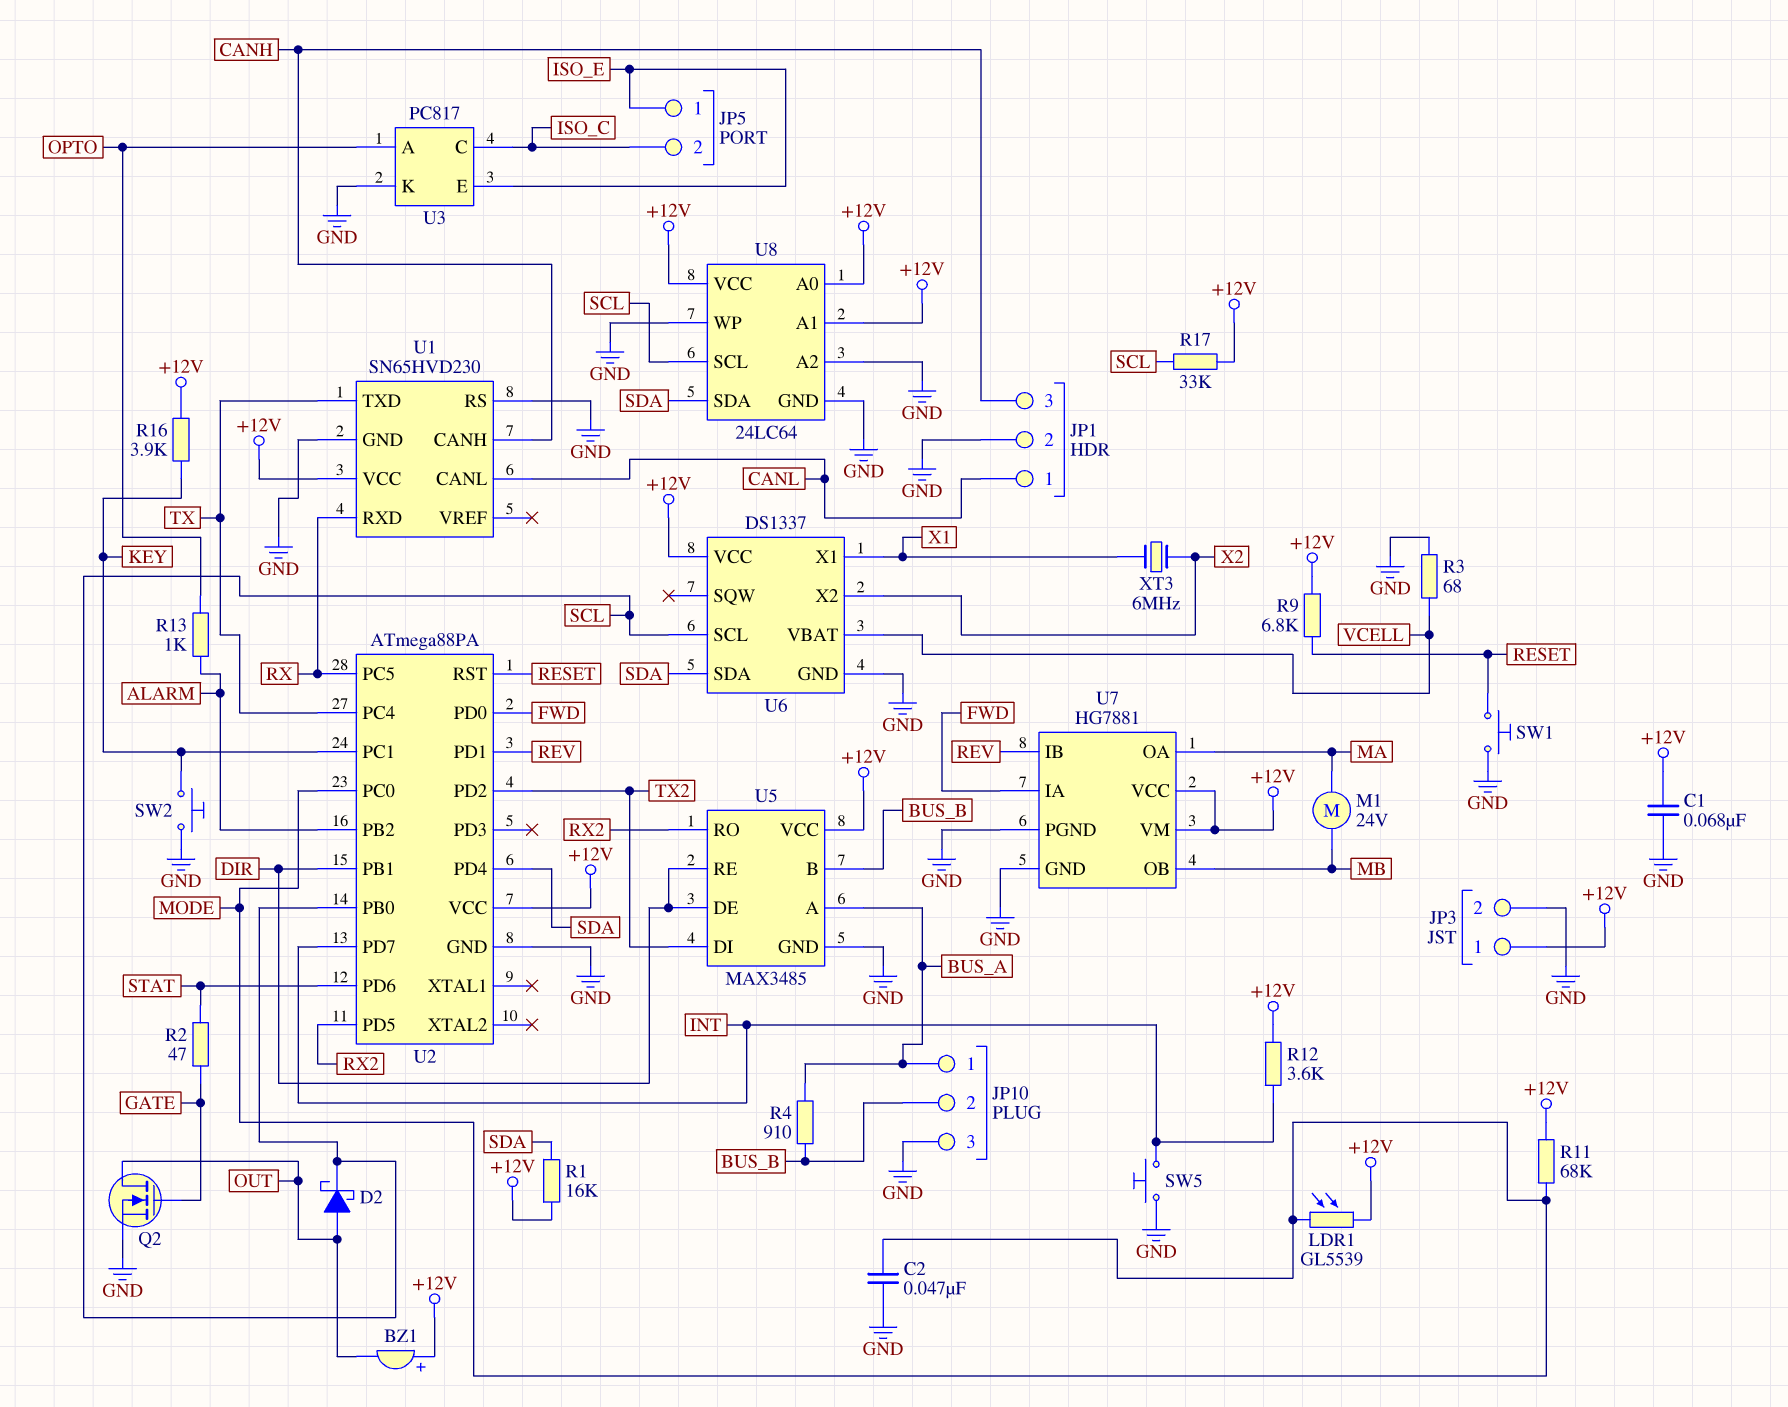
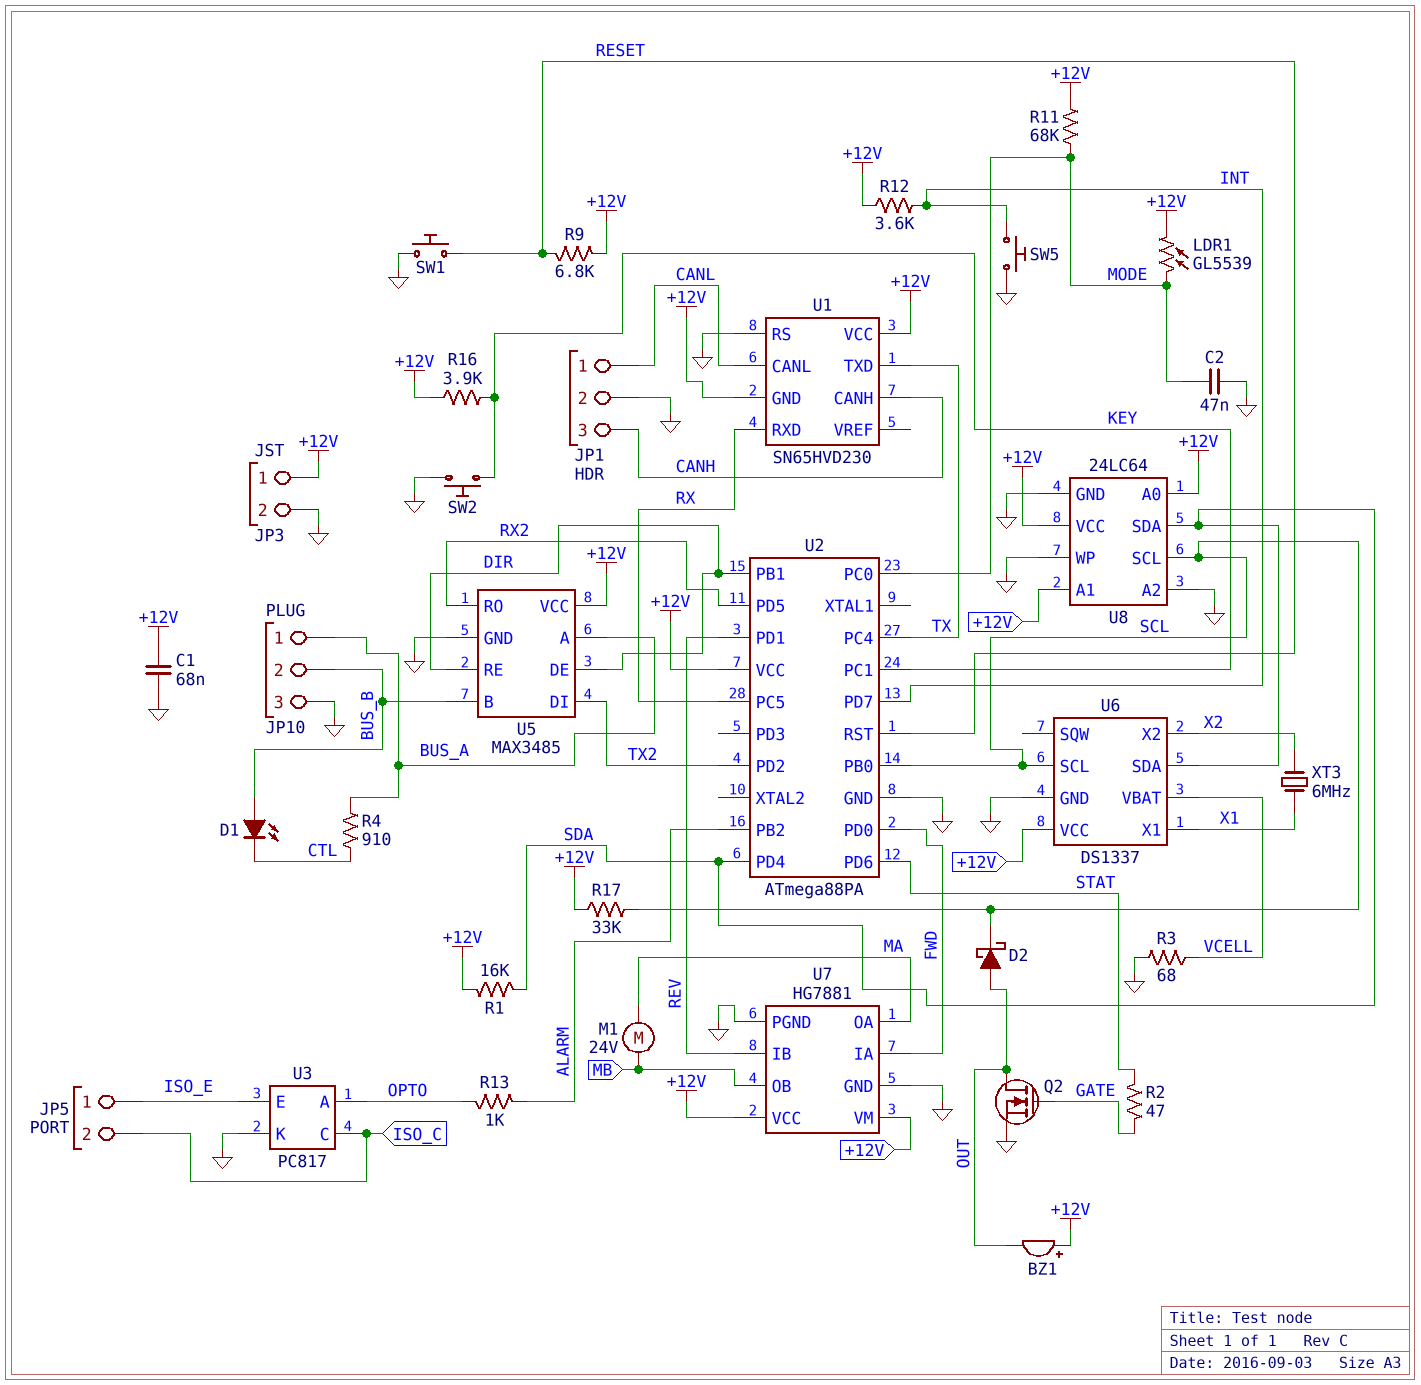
D1: none -> LED (A BUS_B, K CTL)
R4: 910 (BUS_A, BUS_B) -> 910 (BUS_A, CTL)
U1 pin GND: GND -> +12V

